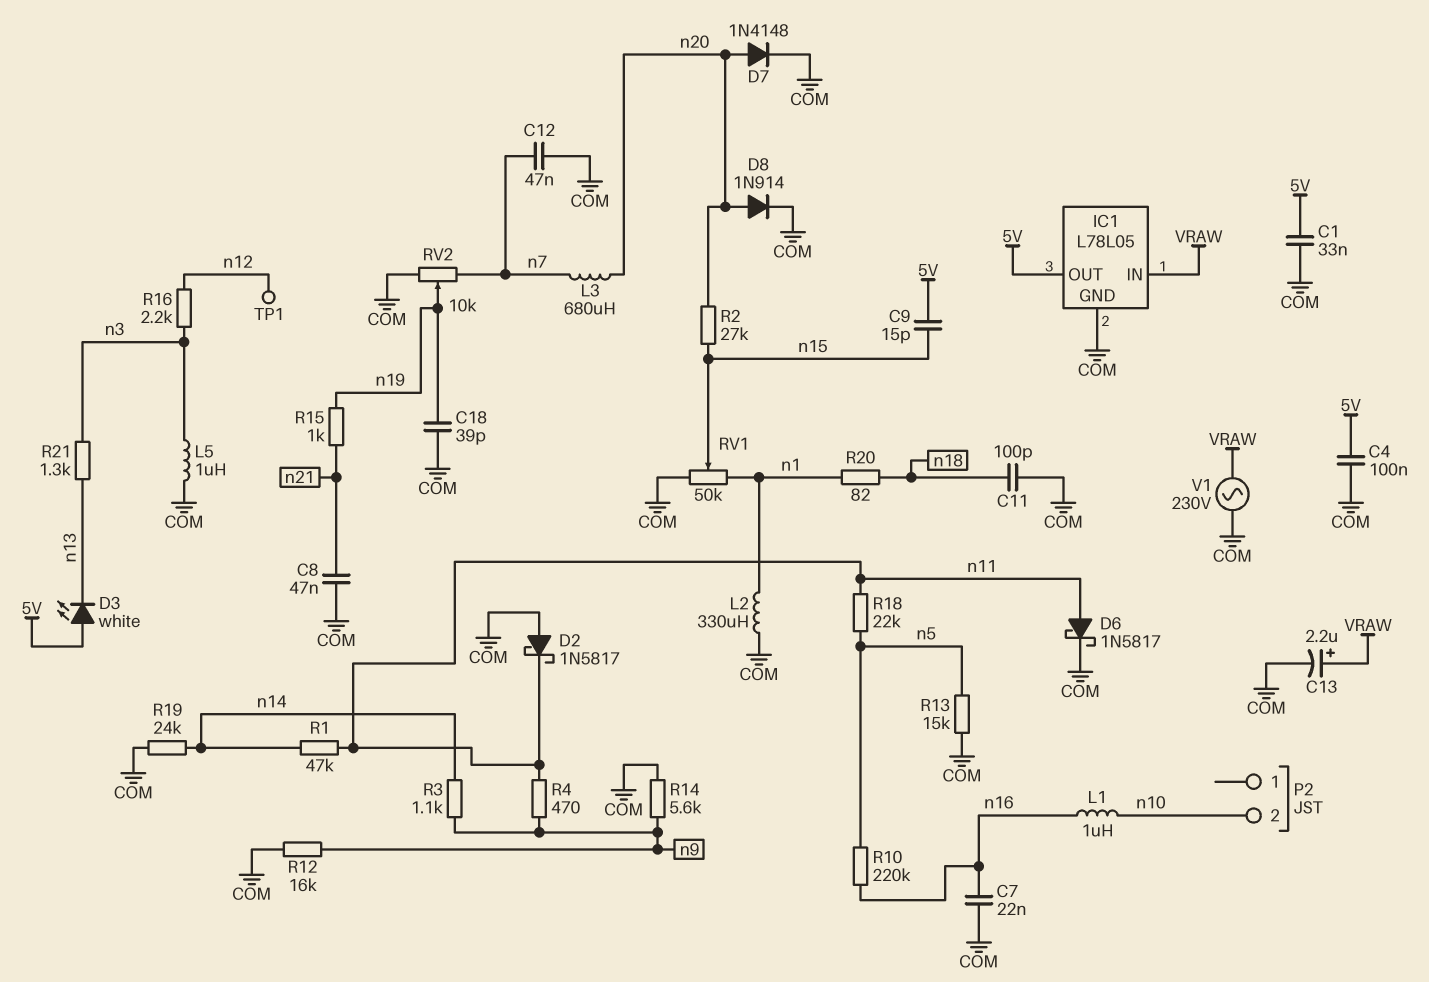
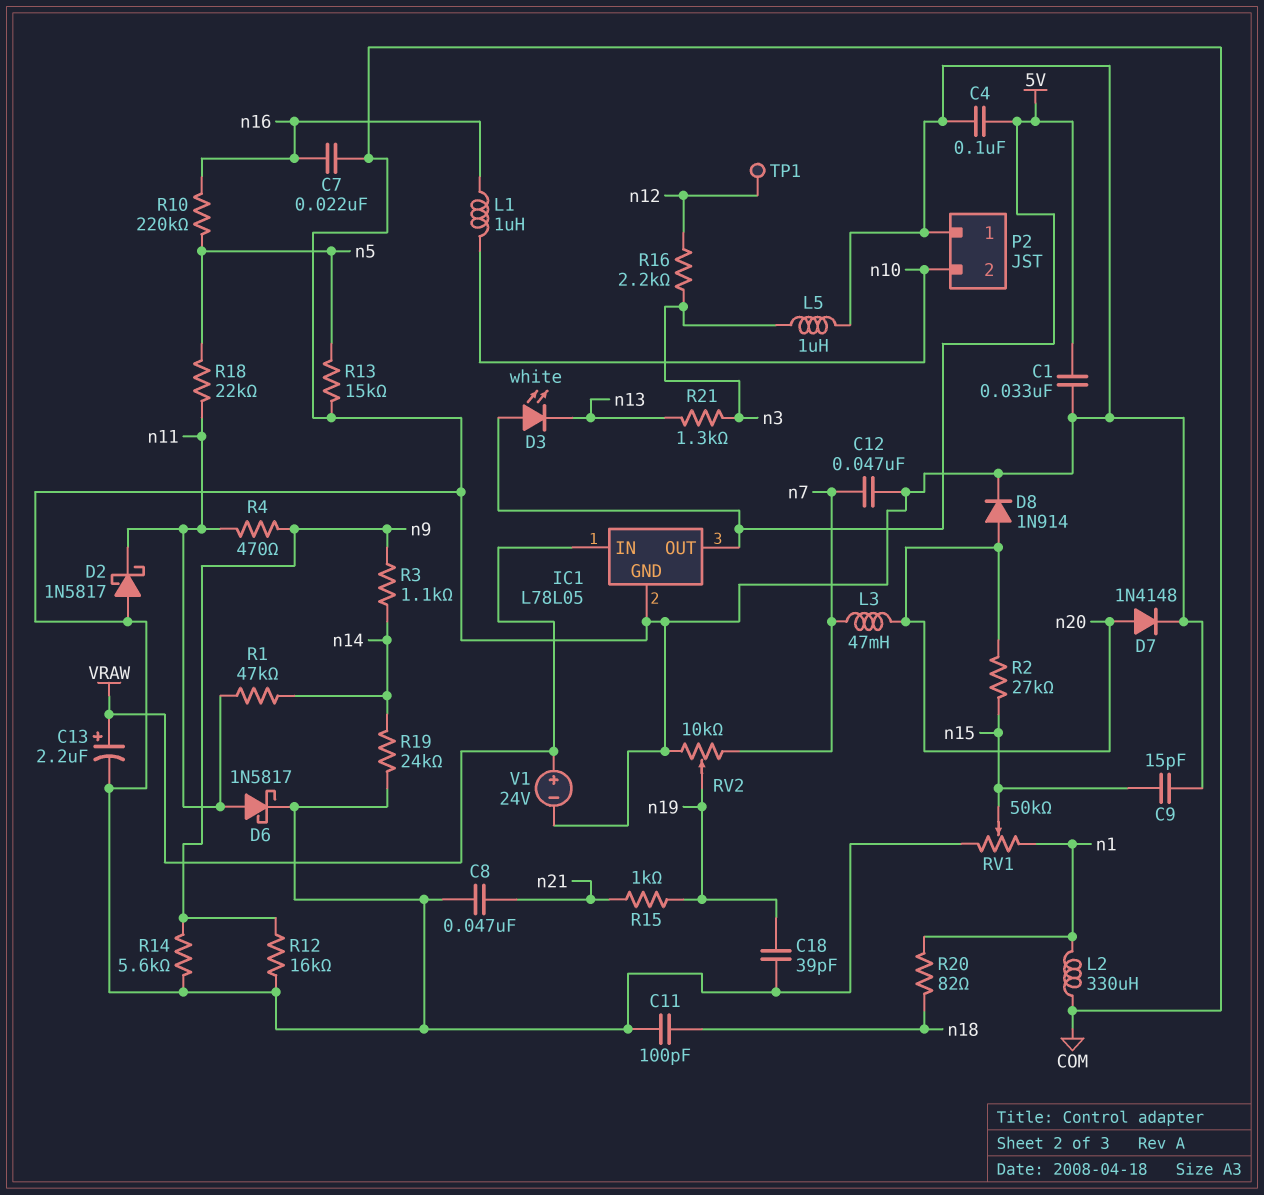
C9: 15pF (5V, n15) -> 15pF (COM, n15)
L3: 680uH (n7, n20) -> 47mH (n7, n20)
P2 pin 1: none -> COM
V1: AC 230V (COM, VRAW) -> 24V (plus VRAW, minus COM)

